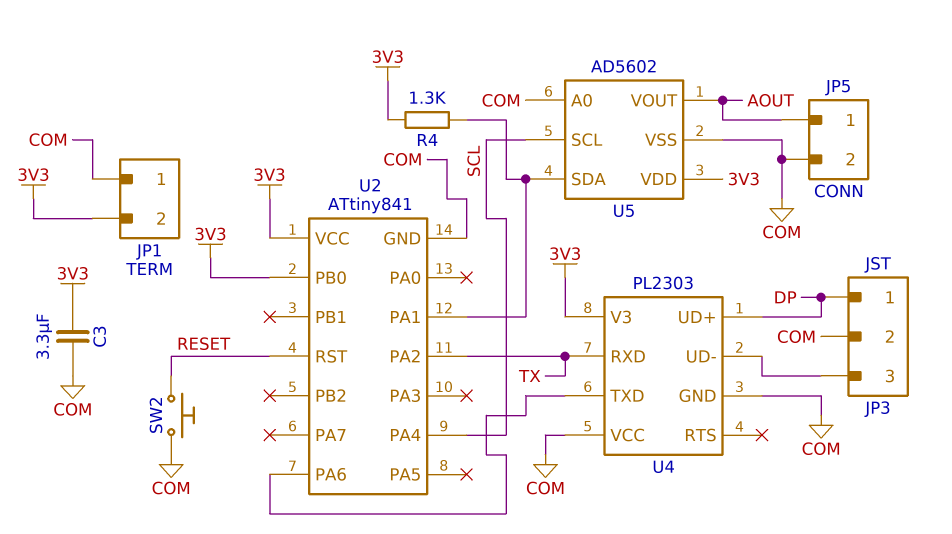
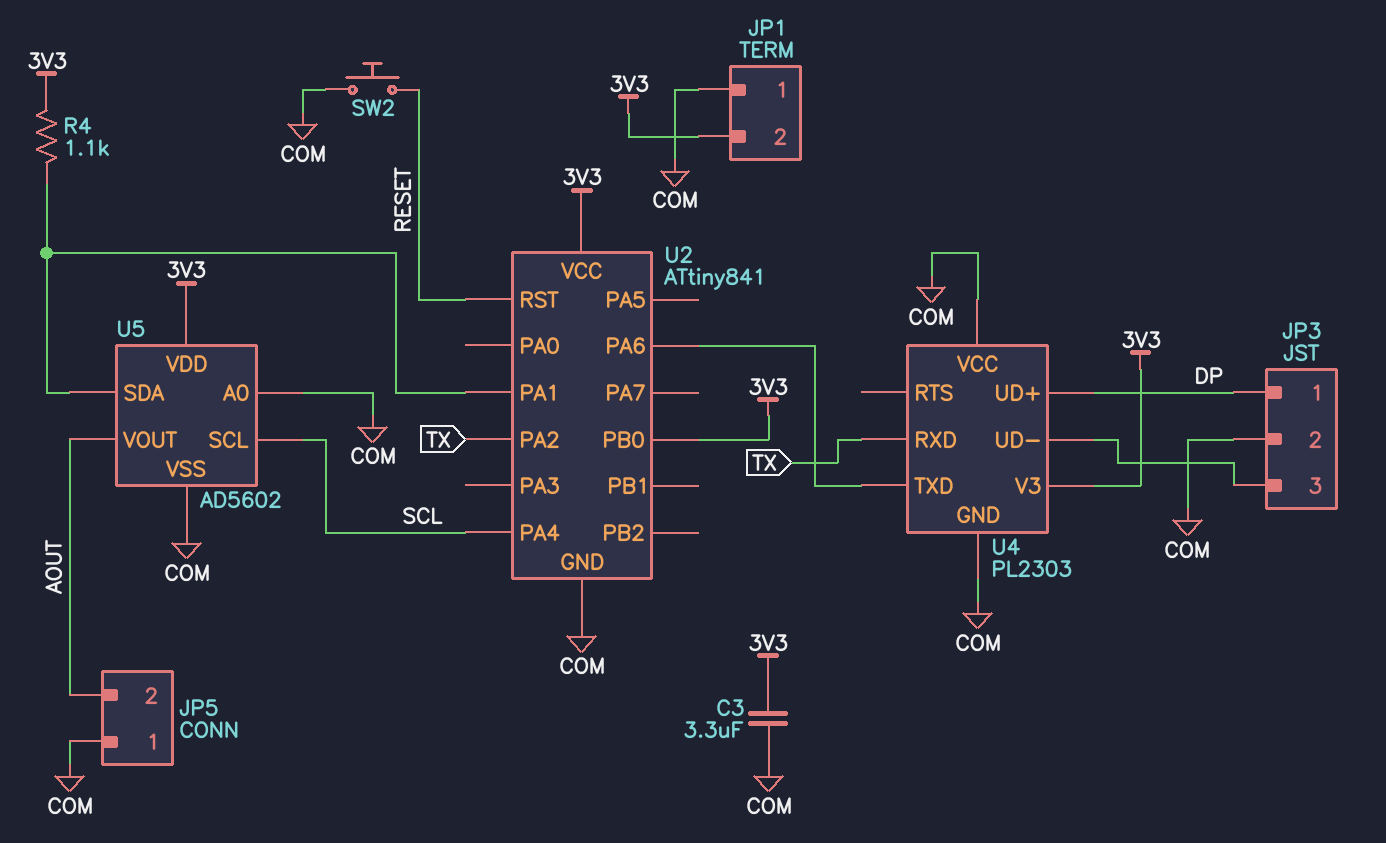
JP5 pin 1: AOUT -> COM
JP5 pin 2: COM -> AOUT
R4: 1.3k (3V3, U2/PA1) -> 1.1k (3V3, U2/PA1)

